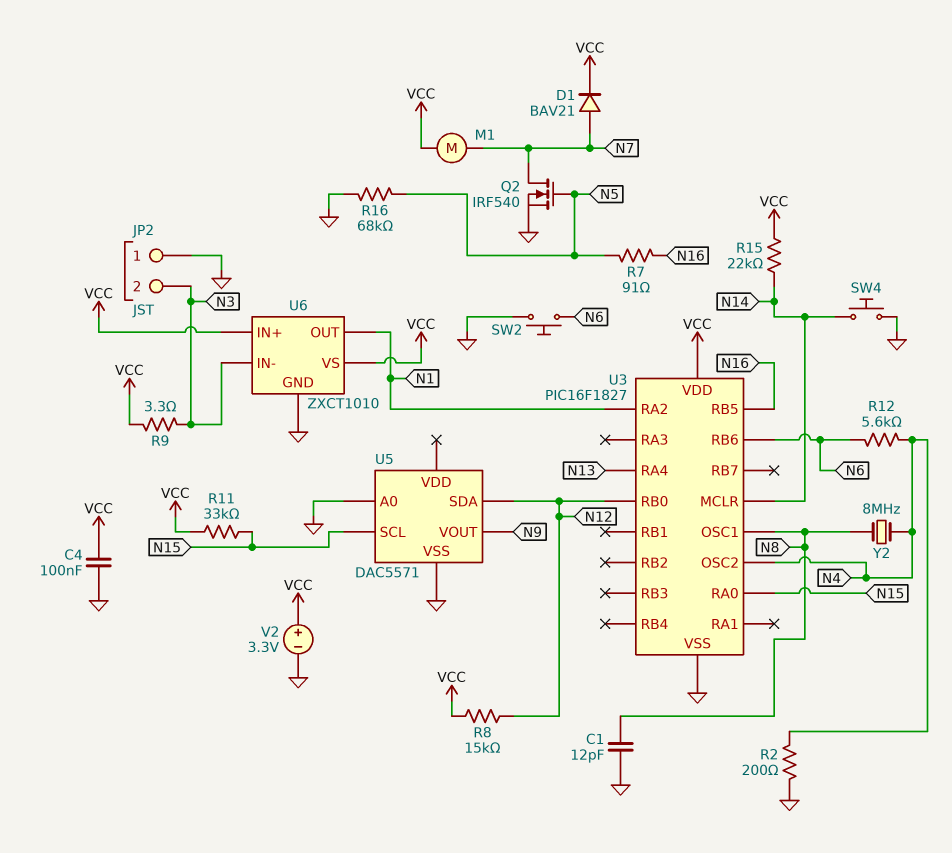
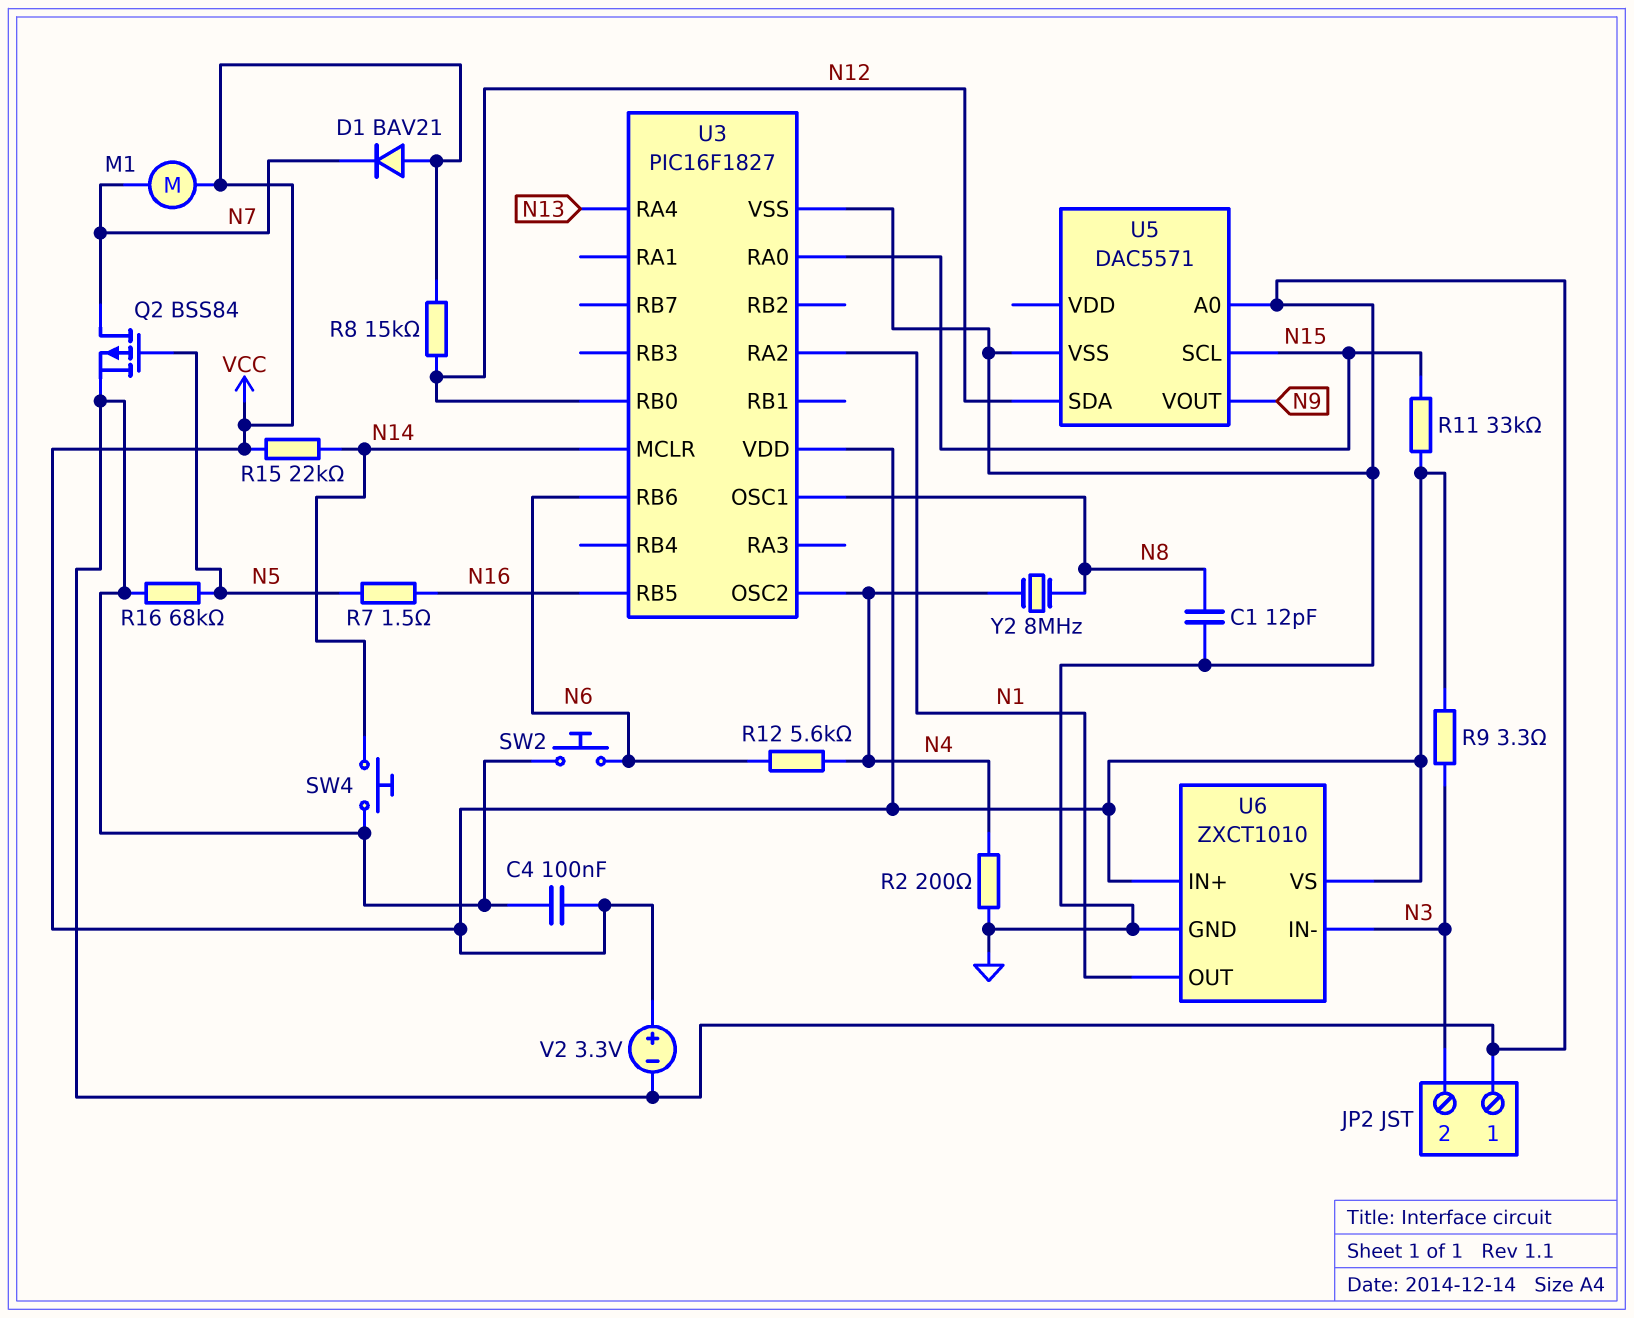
D1: diode BAV21 (A N7, K VCC) -> diode BAV21 (A VCC, K N7)
Q2: NMOS IRF540 (G N5, D N7, S GND) -> PMOS BSS84 (G N5, D N7, S GND)
R7: 91 (N5, N16) -> 1.5 (N5, N16)

